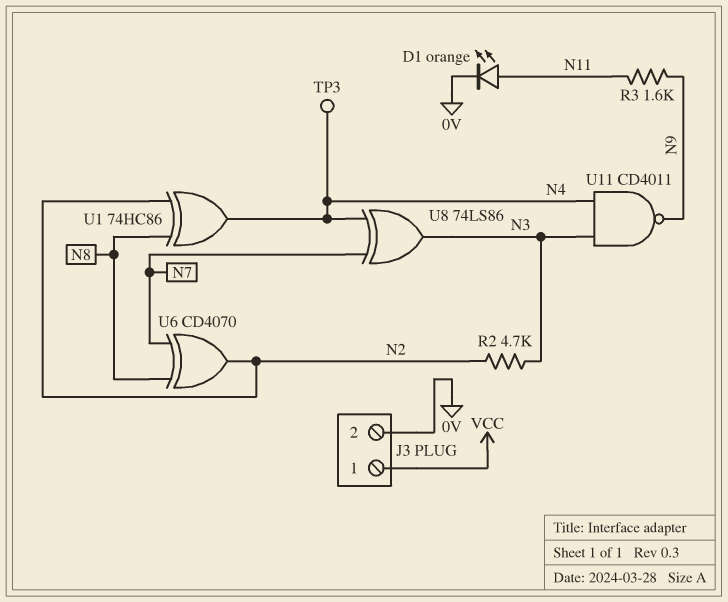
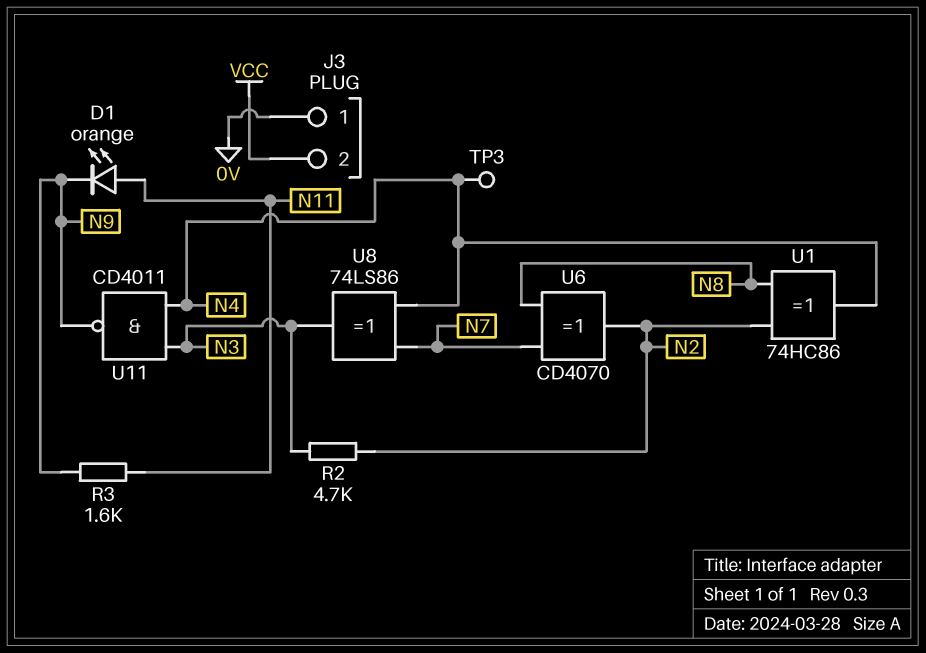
D1: LED orange (A N11, K 0V) -> LED orange (A N11, K N9)
J3 pin 1: VCC -> 0V
J3 pin 2: 0V -> VCC

